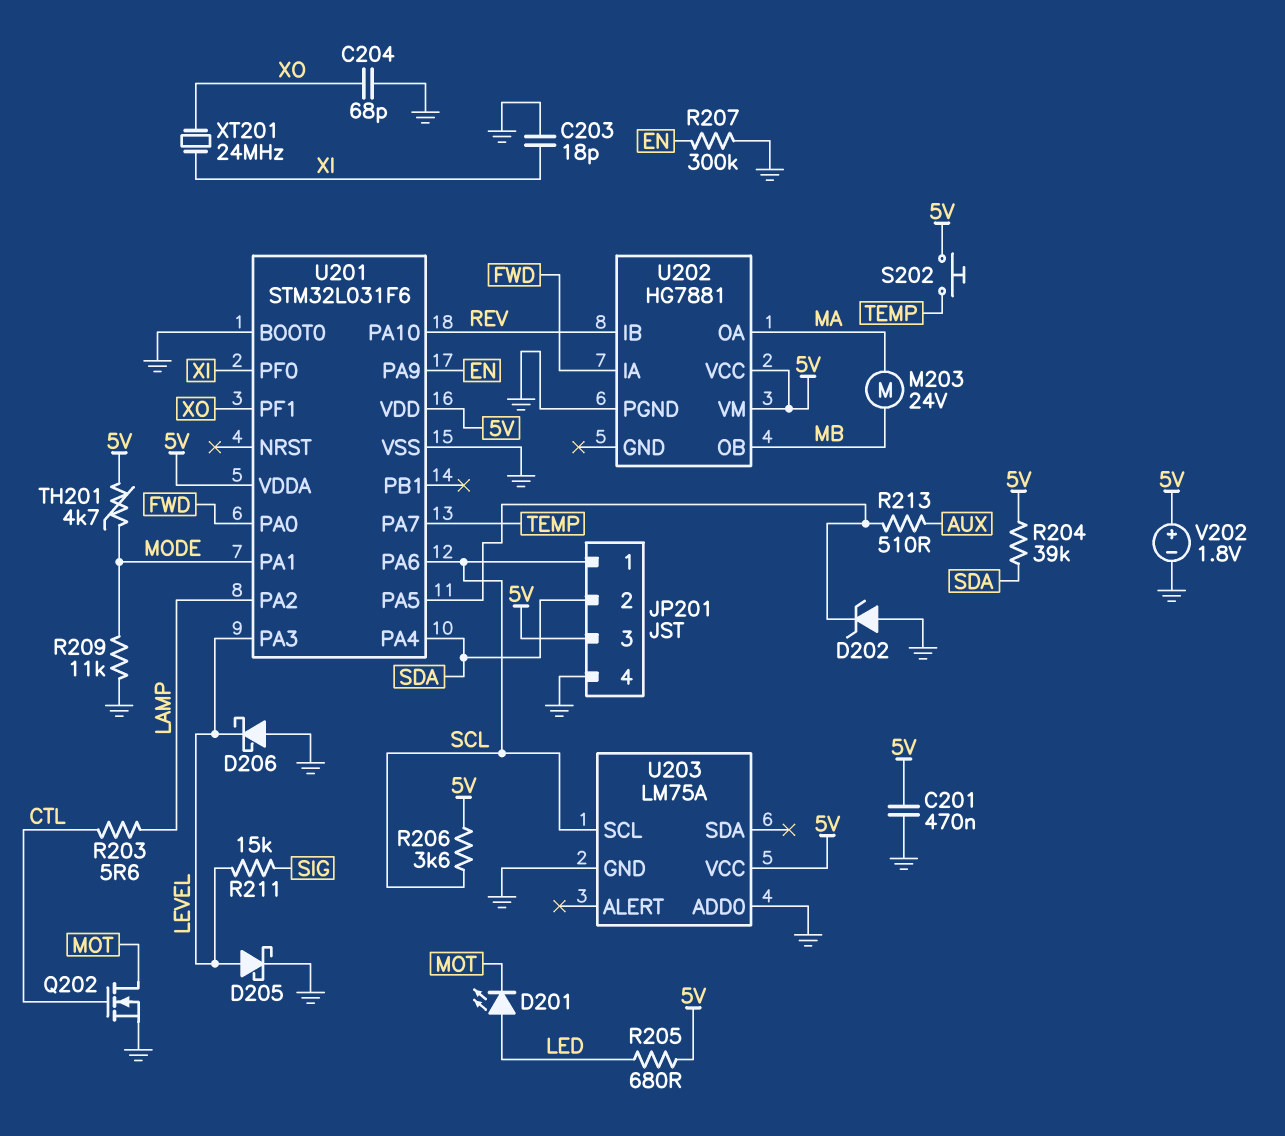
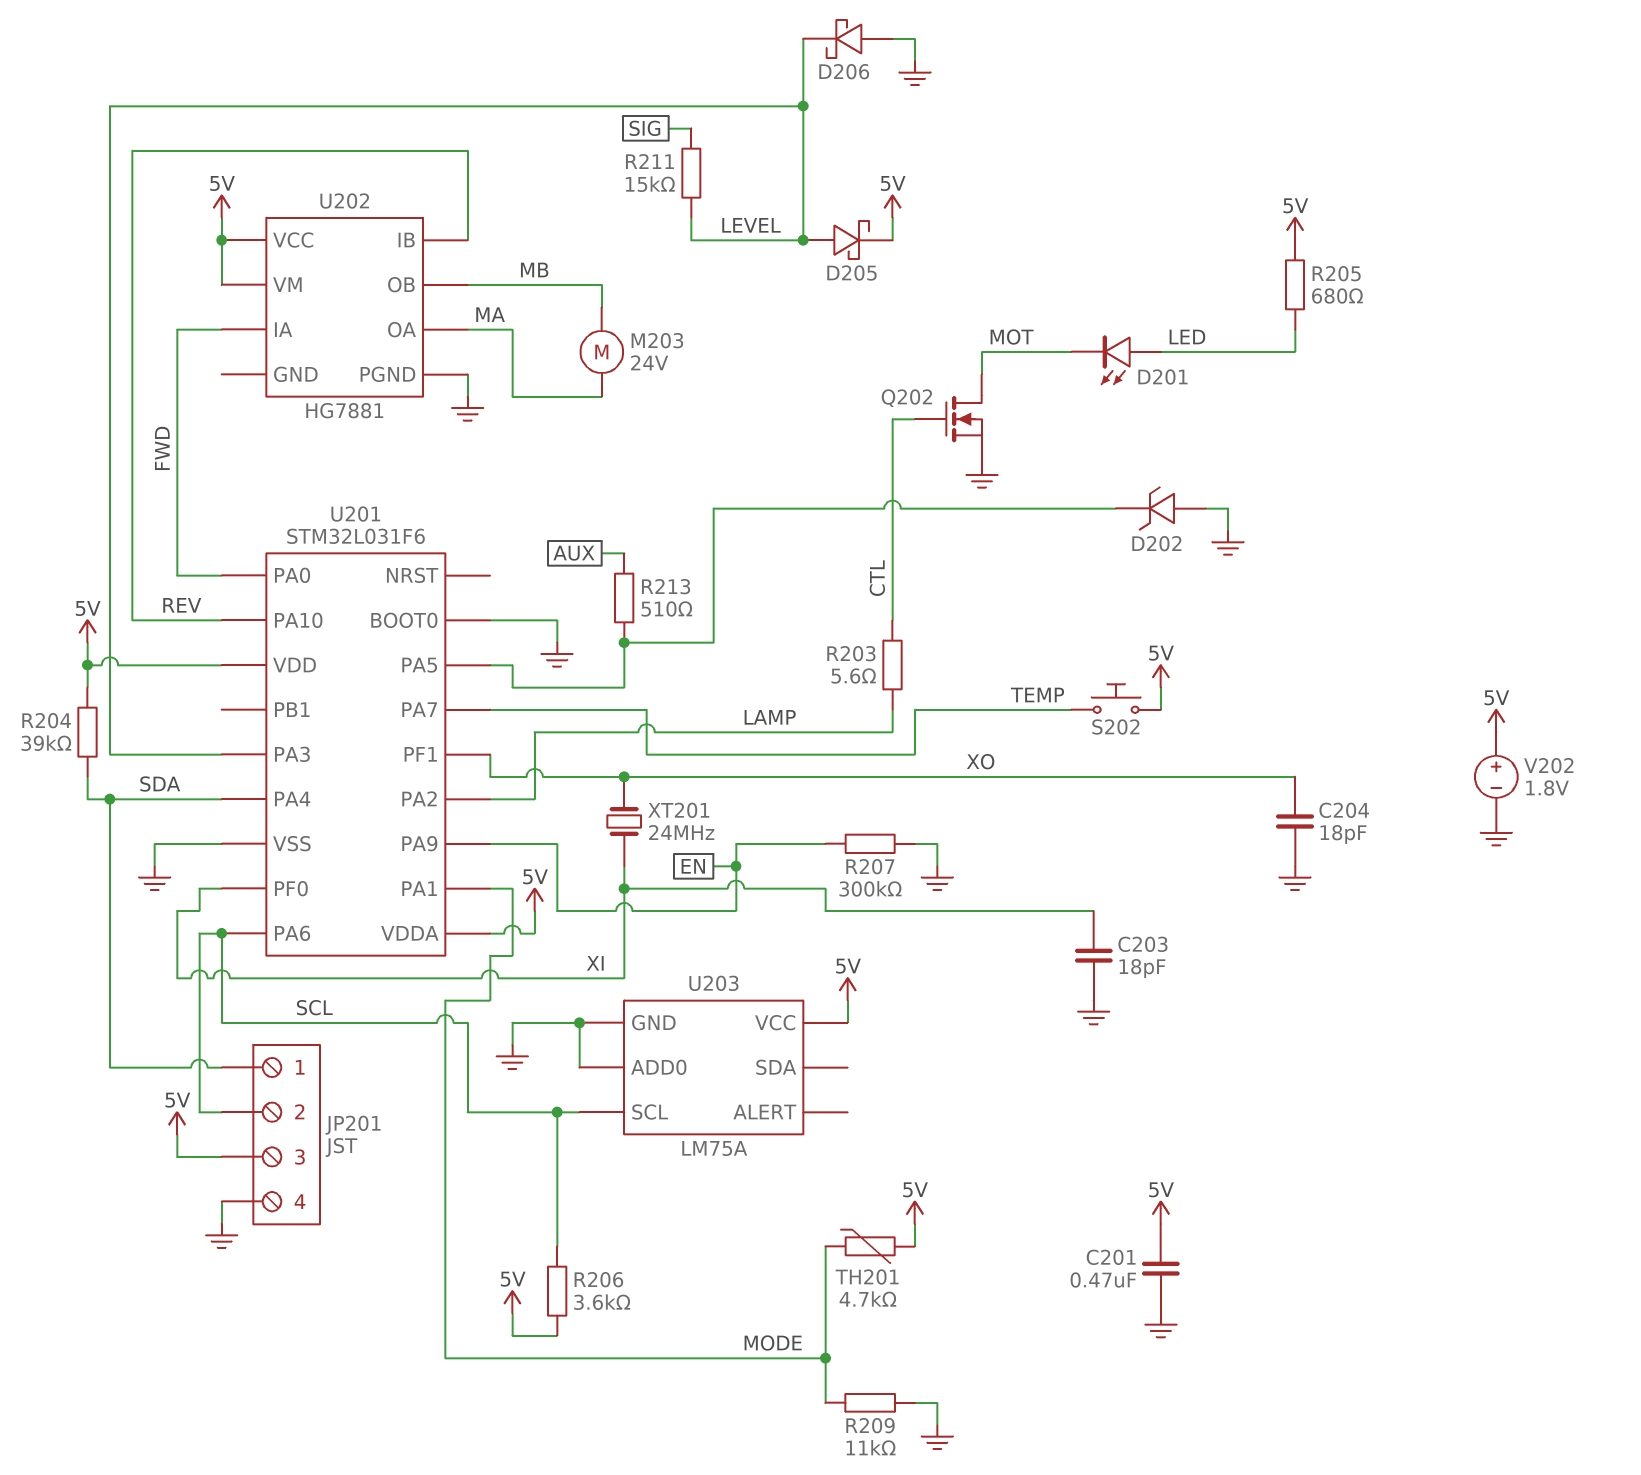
C204: 68pF (GND, XO) -> 18pF (GND, XO)
D205: schottky (A LEVEL, K GND) -> schottky (A LEVEL, K 5V)
JP201 pin 1: SCL -> SDA
JP201 pin 2: SDA -> SCL

